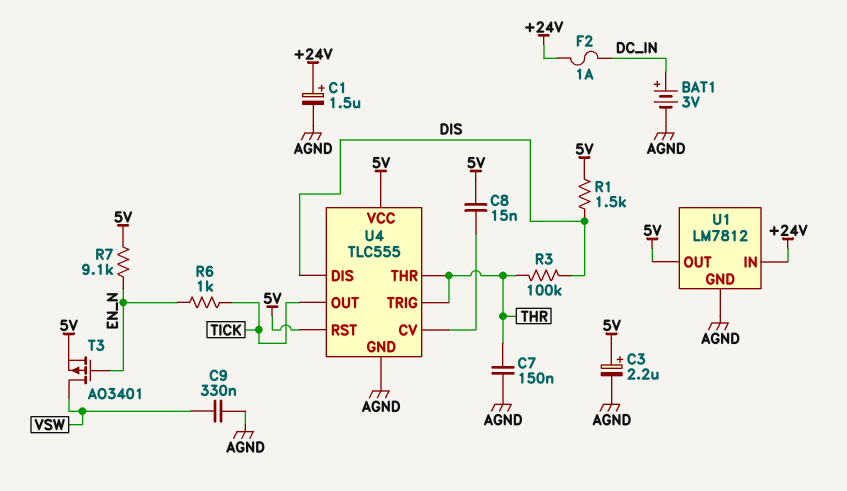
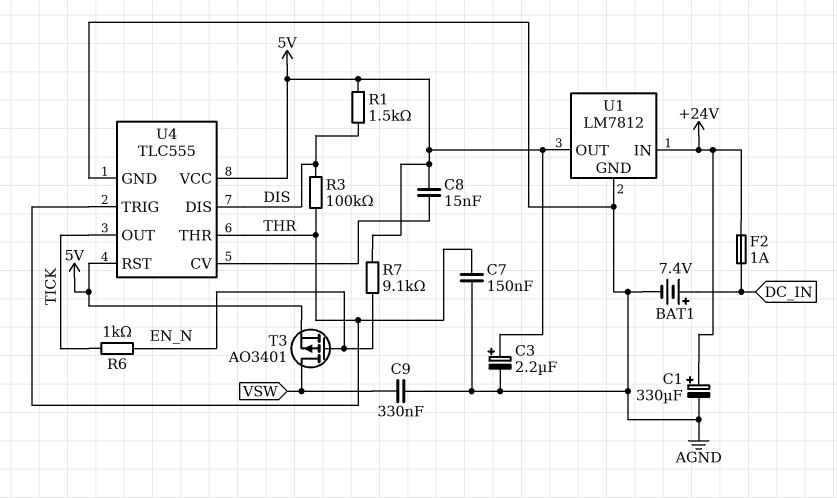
BAT1: 3V (plus DC_IN, minus AGND) -> 7.4V (plus DC_IN, minus AGND)
C1: 1.5uF (plus +24V, minus AGND) -> 330uF (plus +24V, minus AGND)

